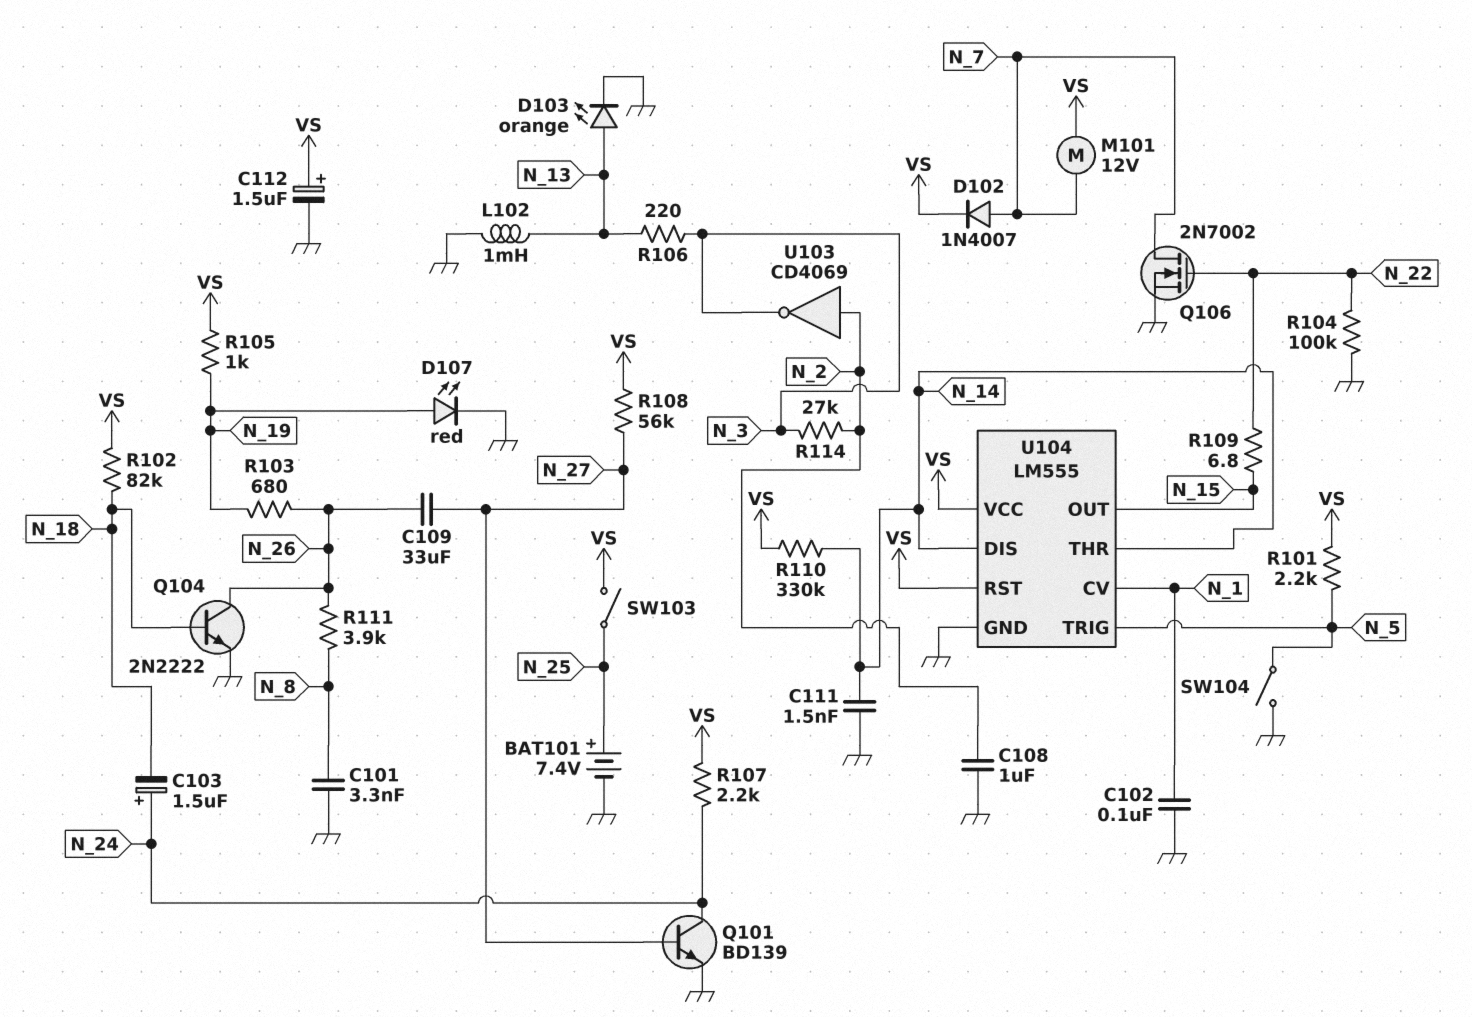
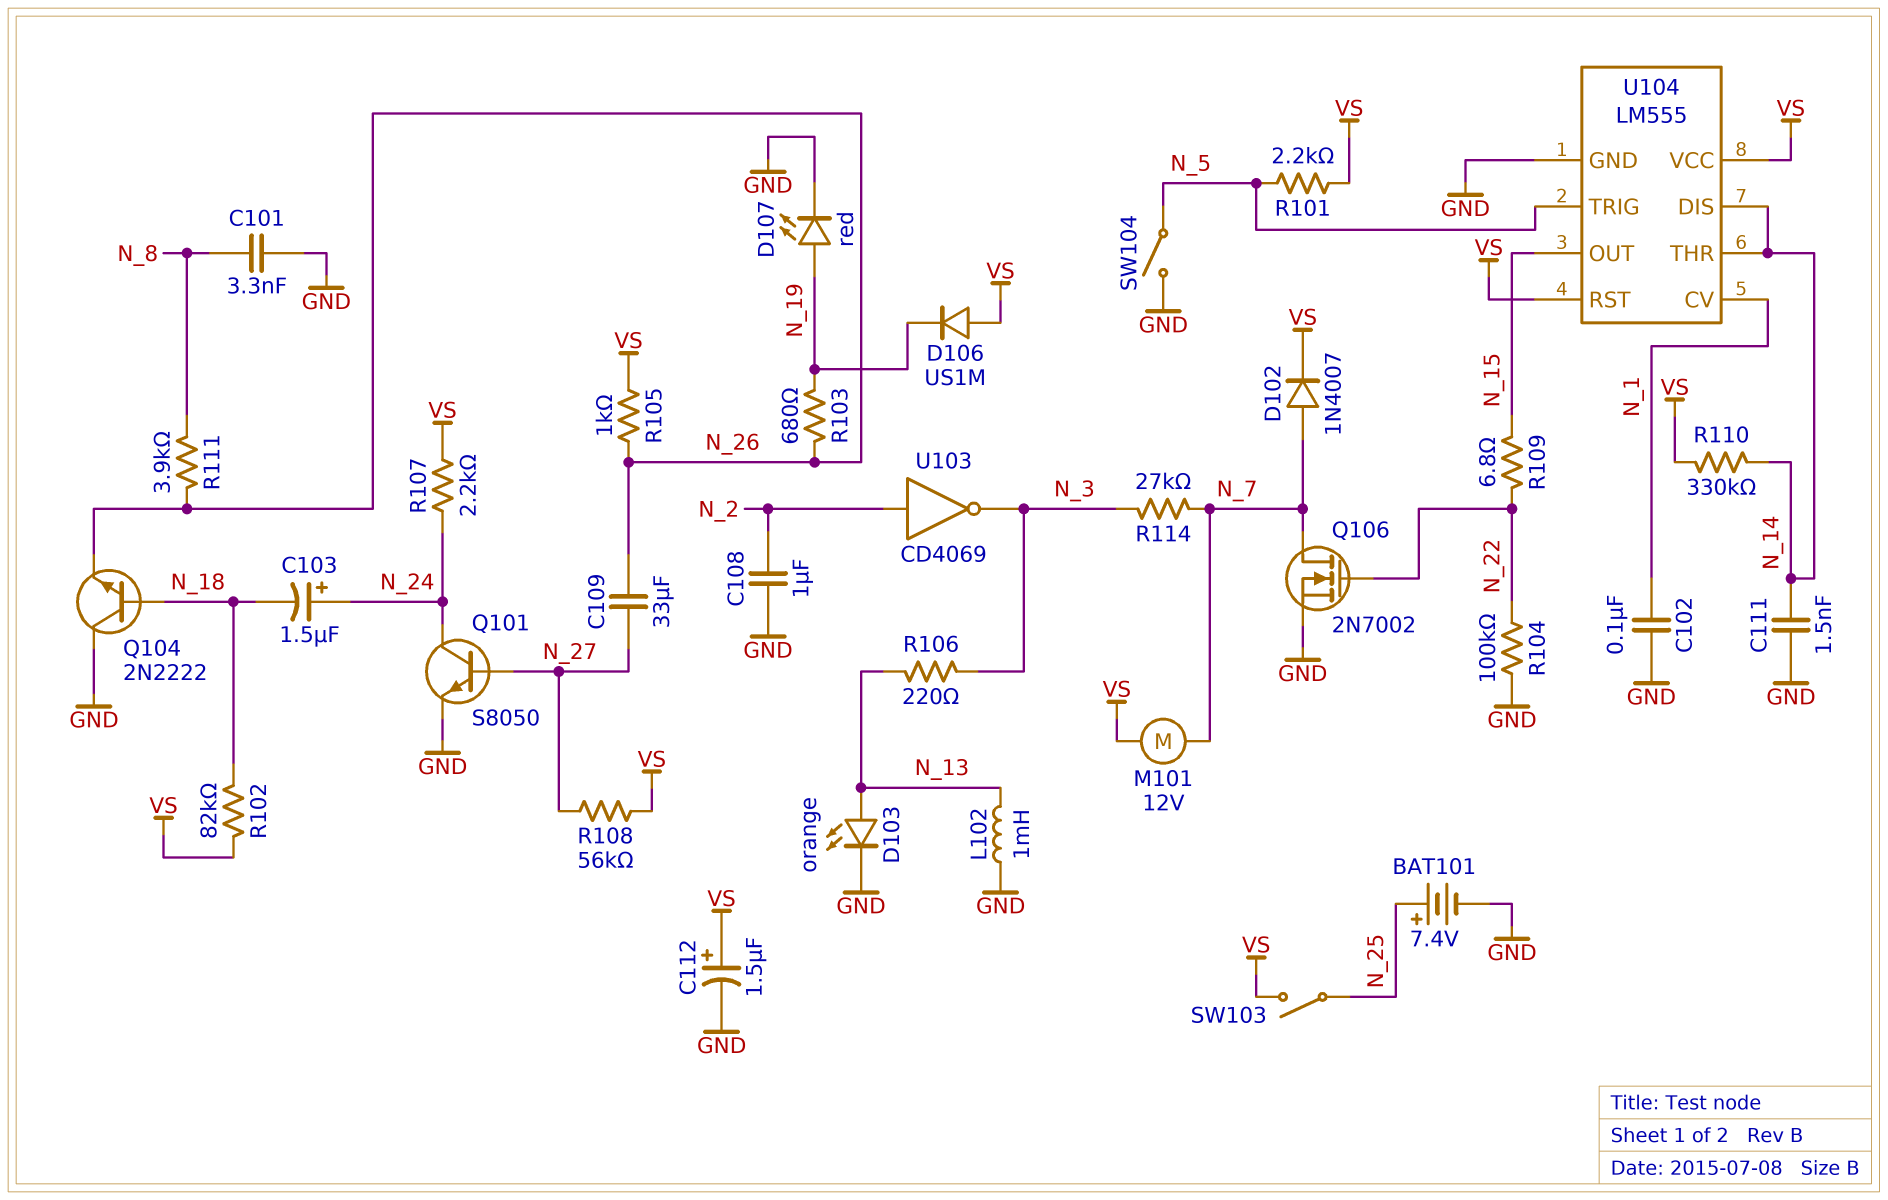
D106: none -> diode US1M (A VS, K N_19)
Q101: NPN BD139 (B N_27, C N_24, E GND) -> NPN S8050 (B N_27, C N_24, E GND)
Q104: NPN 2N2222 (B N_18, C N_26, E GND) -> NPN 2N2222 (B N_18, C GND, E N_26)
R105: 1k (N_19, VS) -> 1k (N_26, VS)
R114: 27k (N_2, N_3) -> 27k (N_3, N_7)

